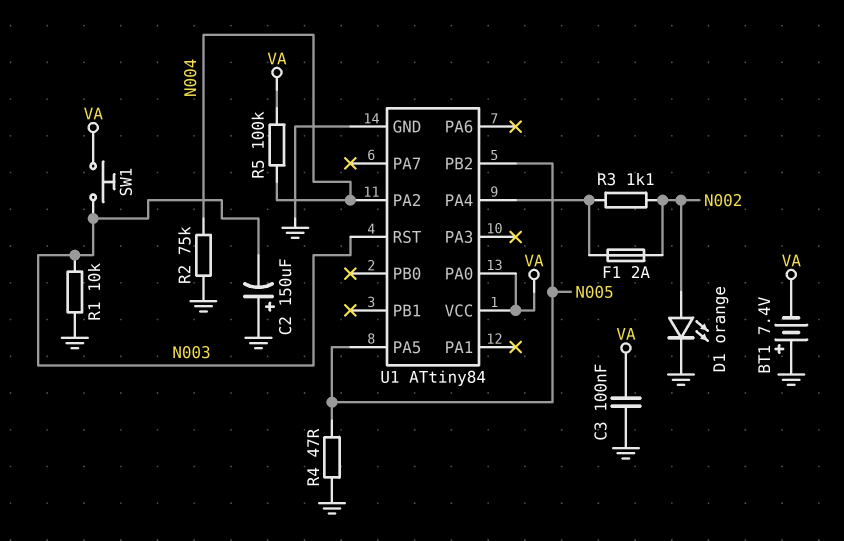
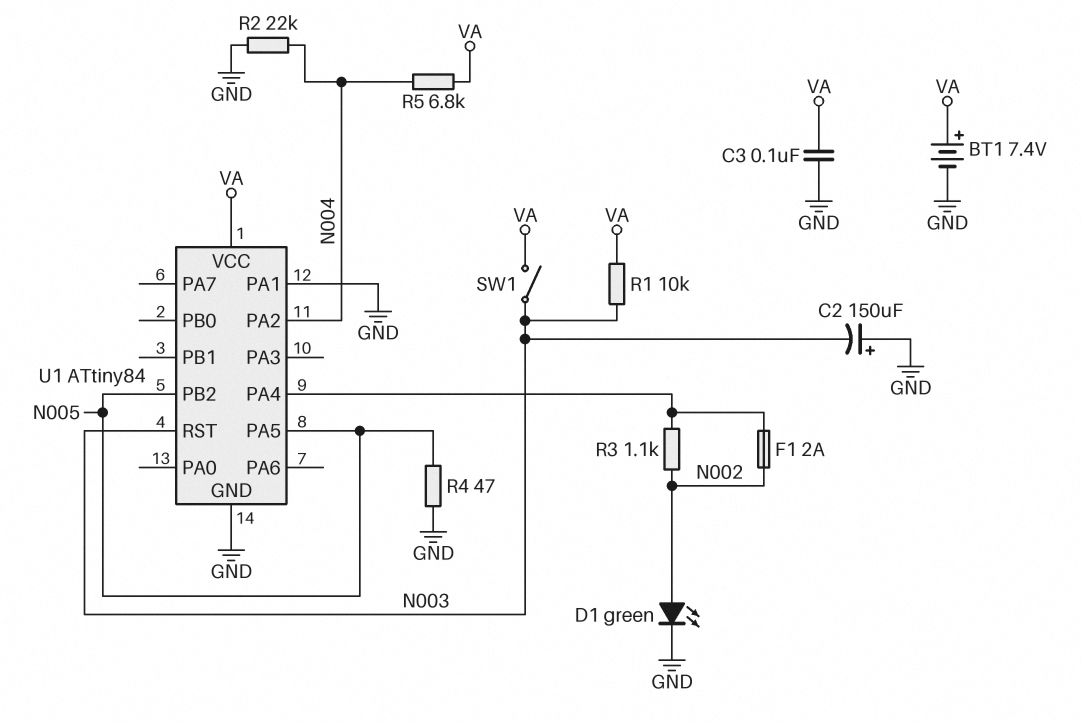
BT1: 7.4V (plus GND, minus VA) -> 7.4V (plus VA, minus GND)
D1: LED orange (A N002, K GND) -> LED green (A N002, K GND)
R1: 10k (GND, N003) -> 10k (N003, VA)
R2: 75k (GND, N004) -> 22k (GND, N004)
R5: 100k (N004, VA) -> 6.8k (N004, VA)
SW1: button (N003, VA) -> switch (N003, VA)
U1 pin PA0: VA -> none
U1 pin PA1: none -> GND

